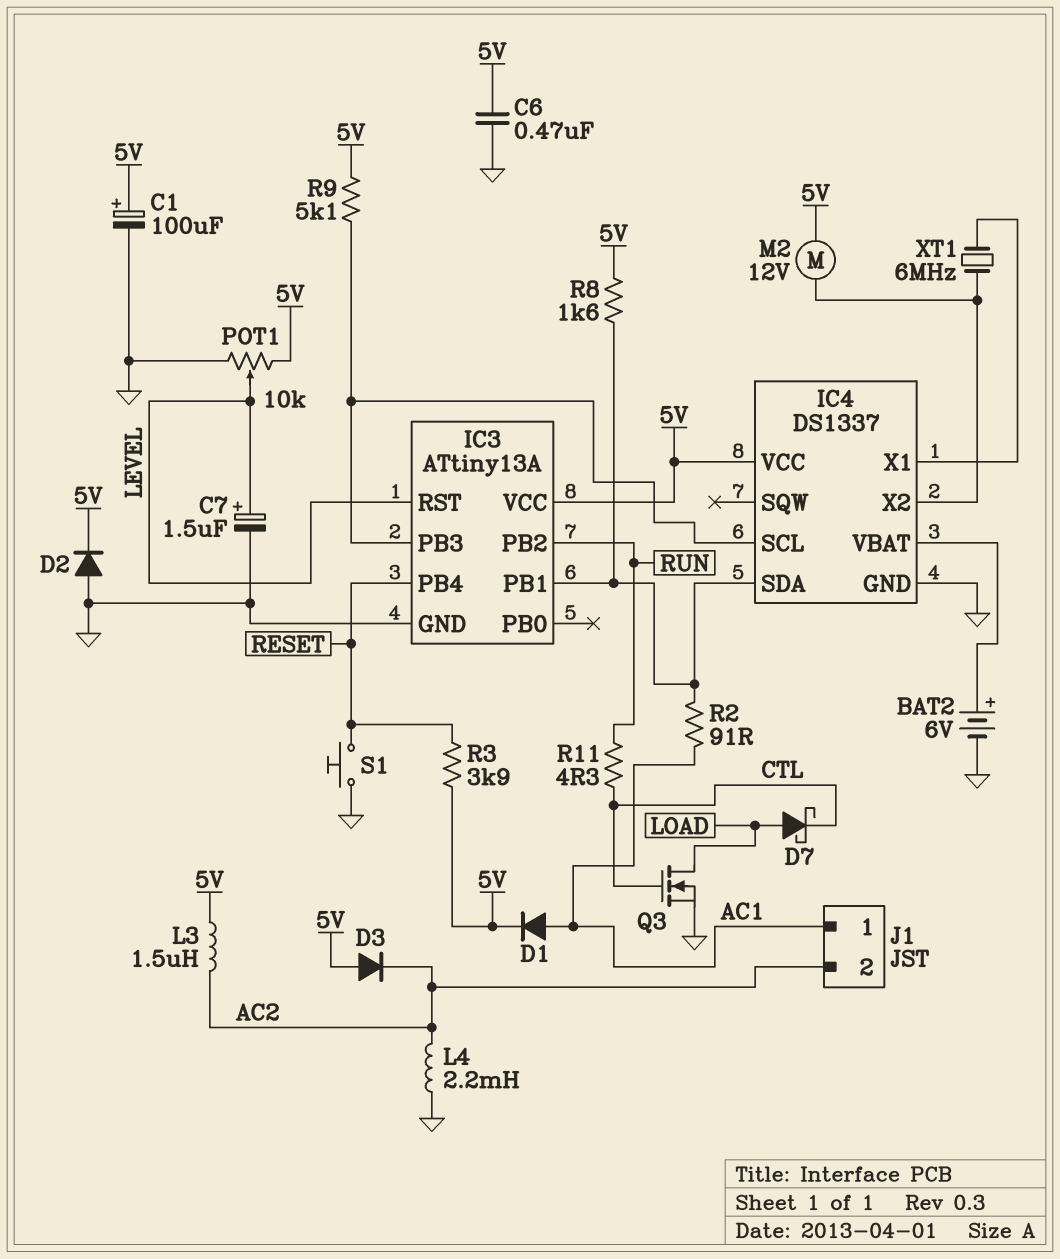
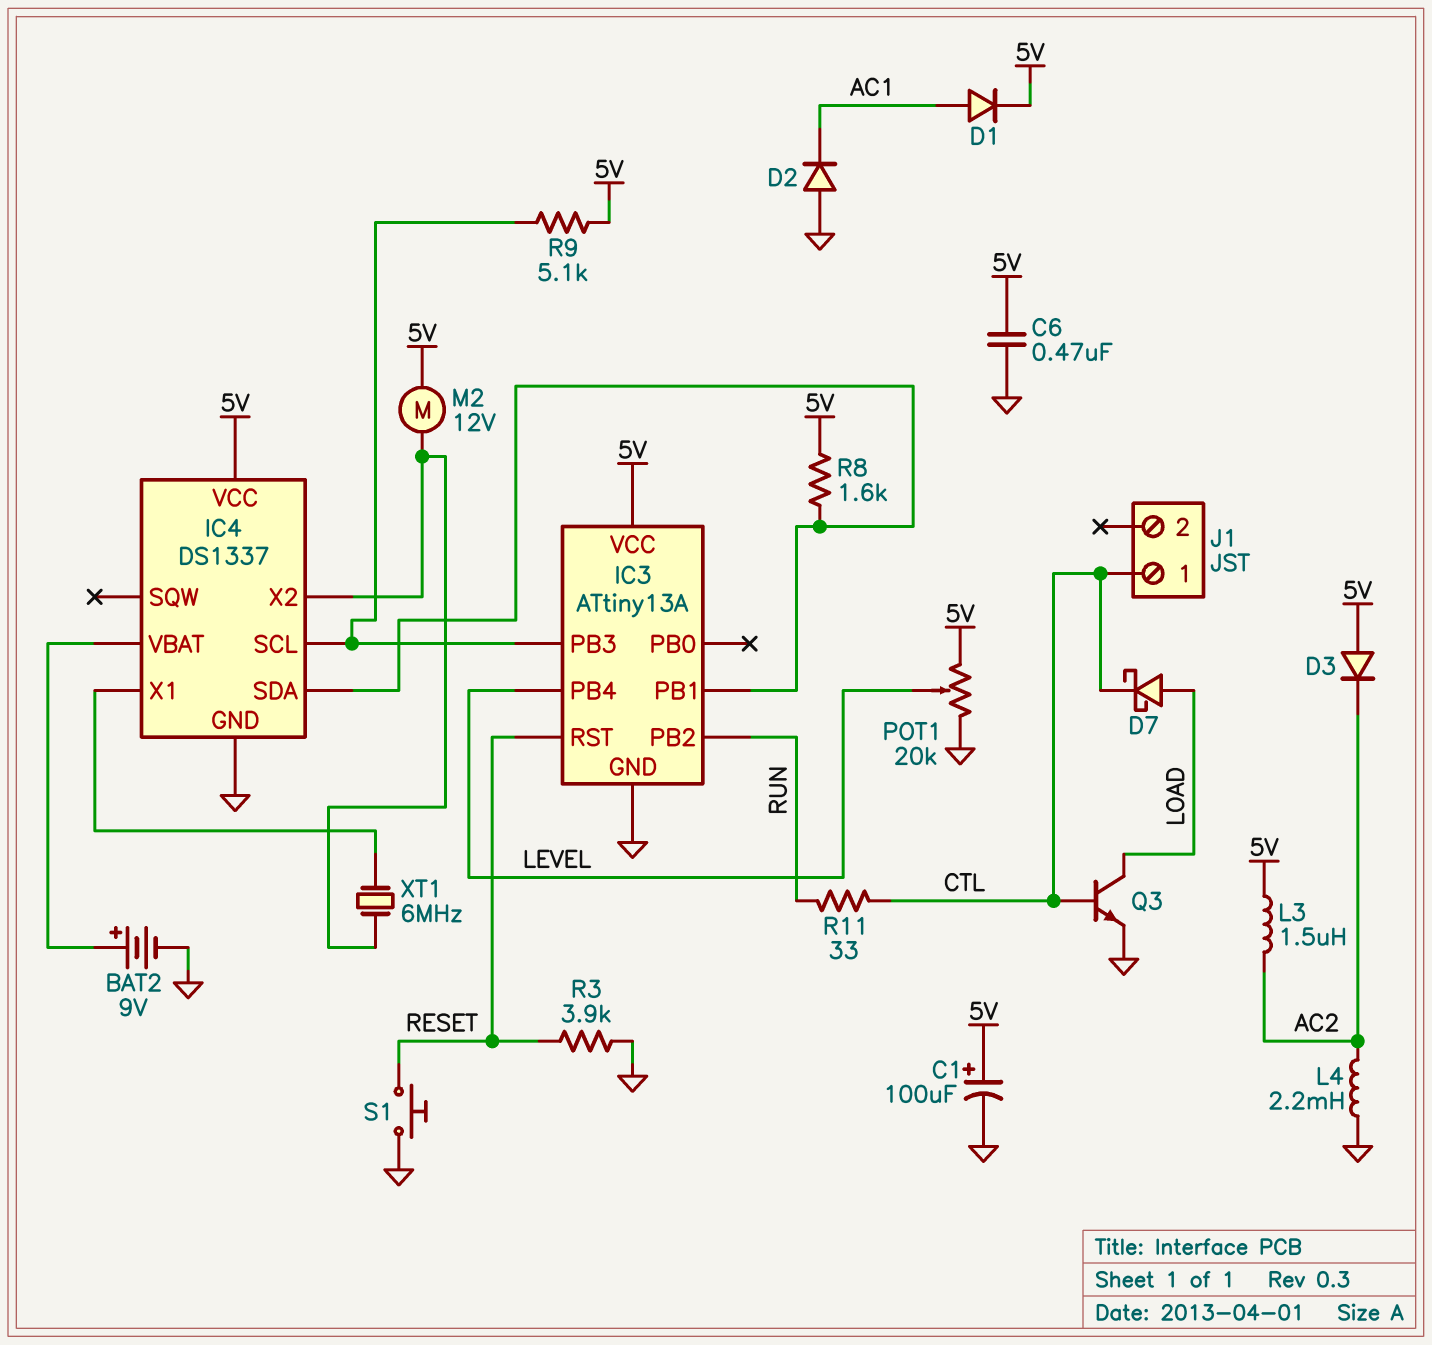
BAT2: 6V (plus IC4/VBAT, minus GND) -> 9V (plus IC4/VBAT, minus GND)
C7: 1.5uF (plus LEVEL, minus GND) -> none
D2: diode (A GND, K 5V) -> diode (A GND, K AC1)
IC3 pin PB4: RESET -> LEVEL
IC3 pin RST: LEVEL -> RESET
J1 pin 1: AC1 -> CTL
J1 pin 2: AC2 -> none
POT1: 10k (5V, GND, wiper LEVEL) -> 20k (5V, GND, wiper LEVEL)
Q3: NMOS (G CTL, D LOAD, S GND) -> NPN (B CTL, C LOAD, E GND)
R2: 91 (AC1, IC3/PB1) -> none
R3: 3.9k (5V, RESET) -> 3.9k (GND, RESET)
R11: 4.3 (CTL, RUN) -> 33 (CTL, RUN)

